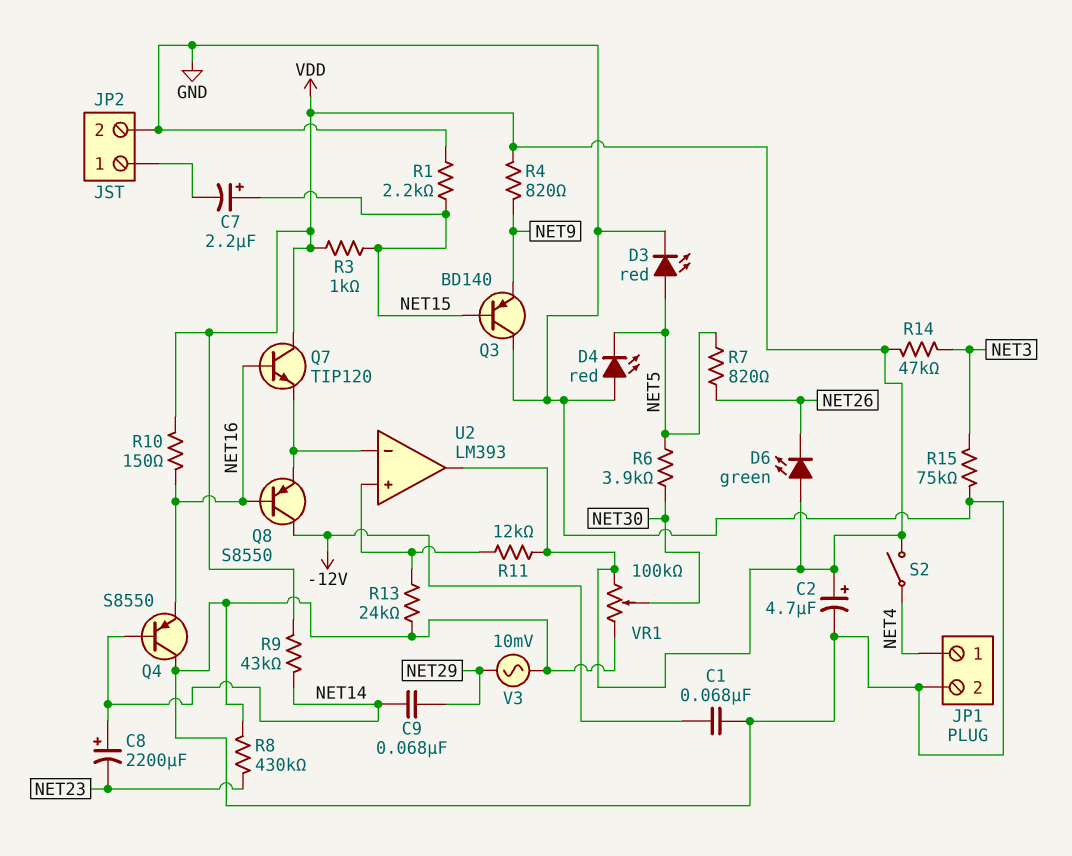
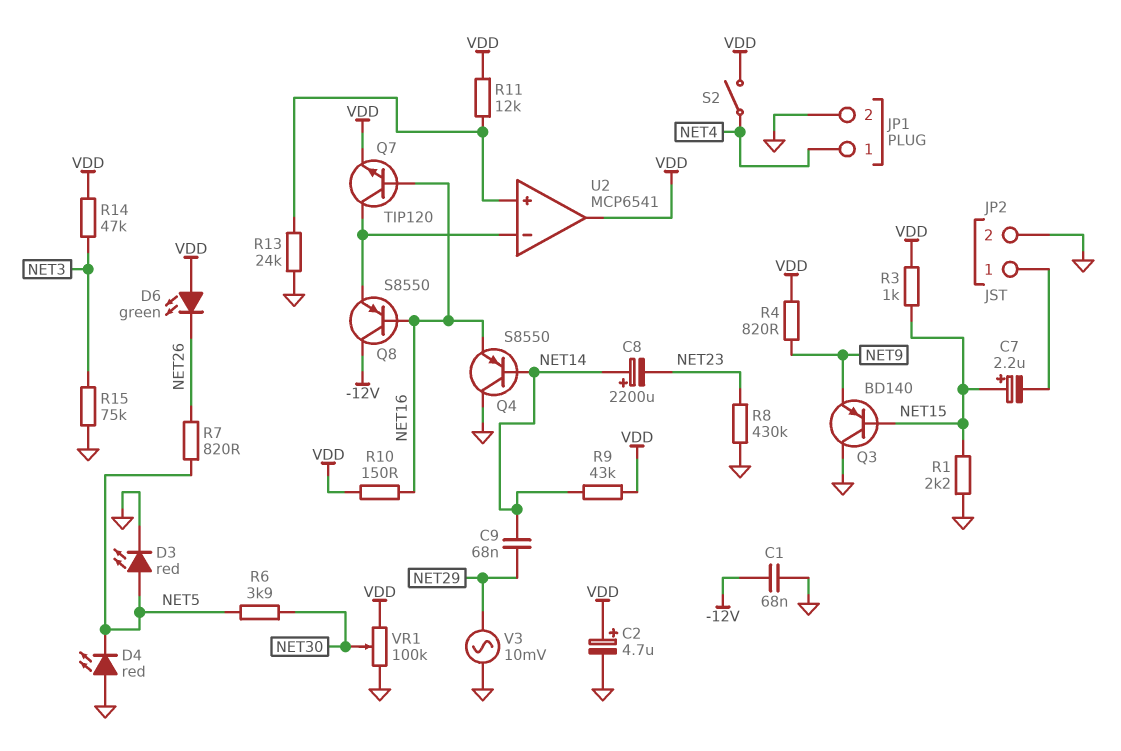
Q7: NPN TIP120 (B NET16, C VDD, E U2/in-) -> NPN TIP120 (B NET16, C U2/in-, E VDD)
U2: LM393 -> MCP6541

